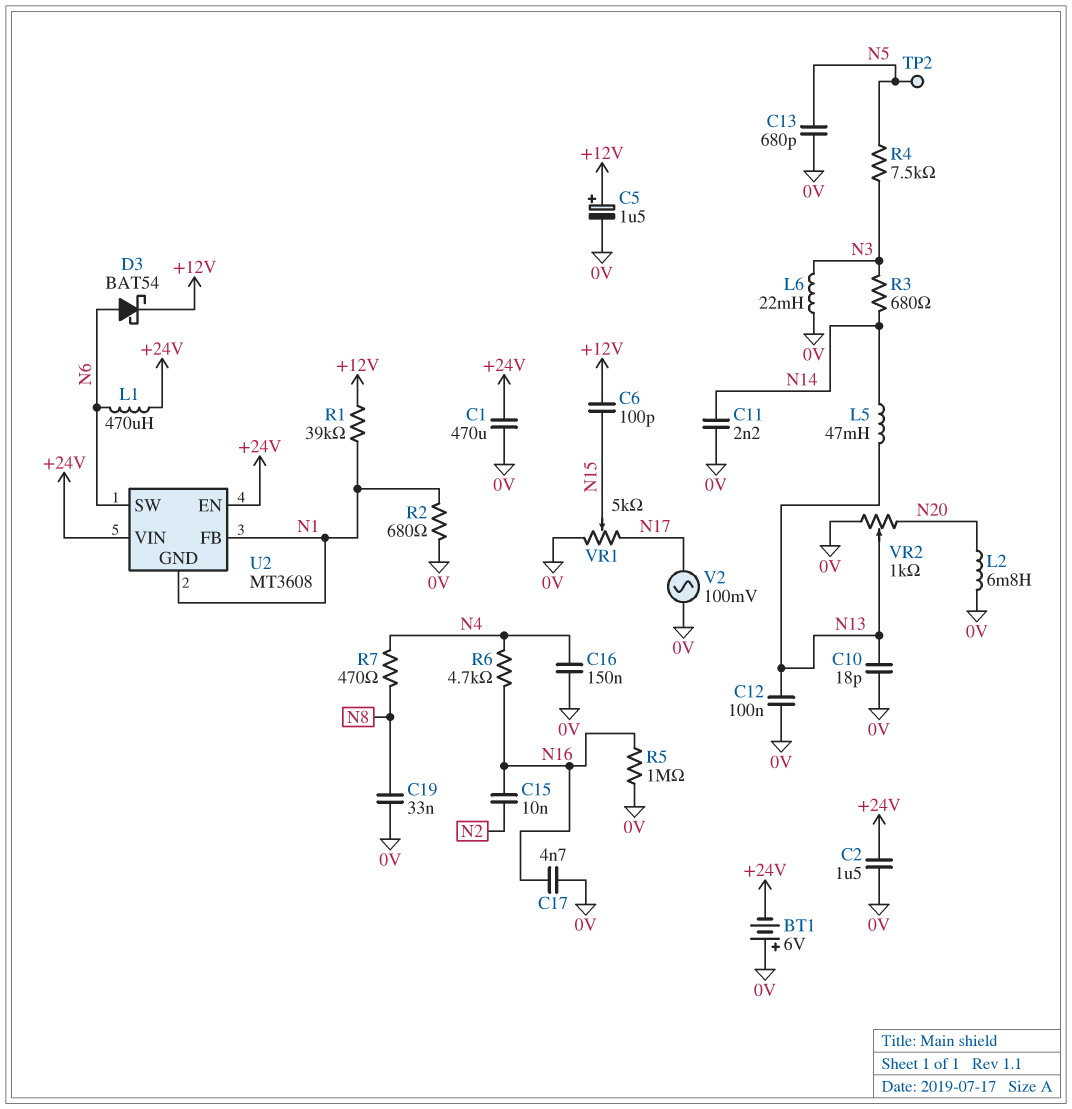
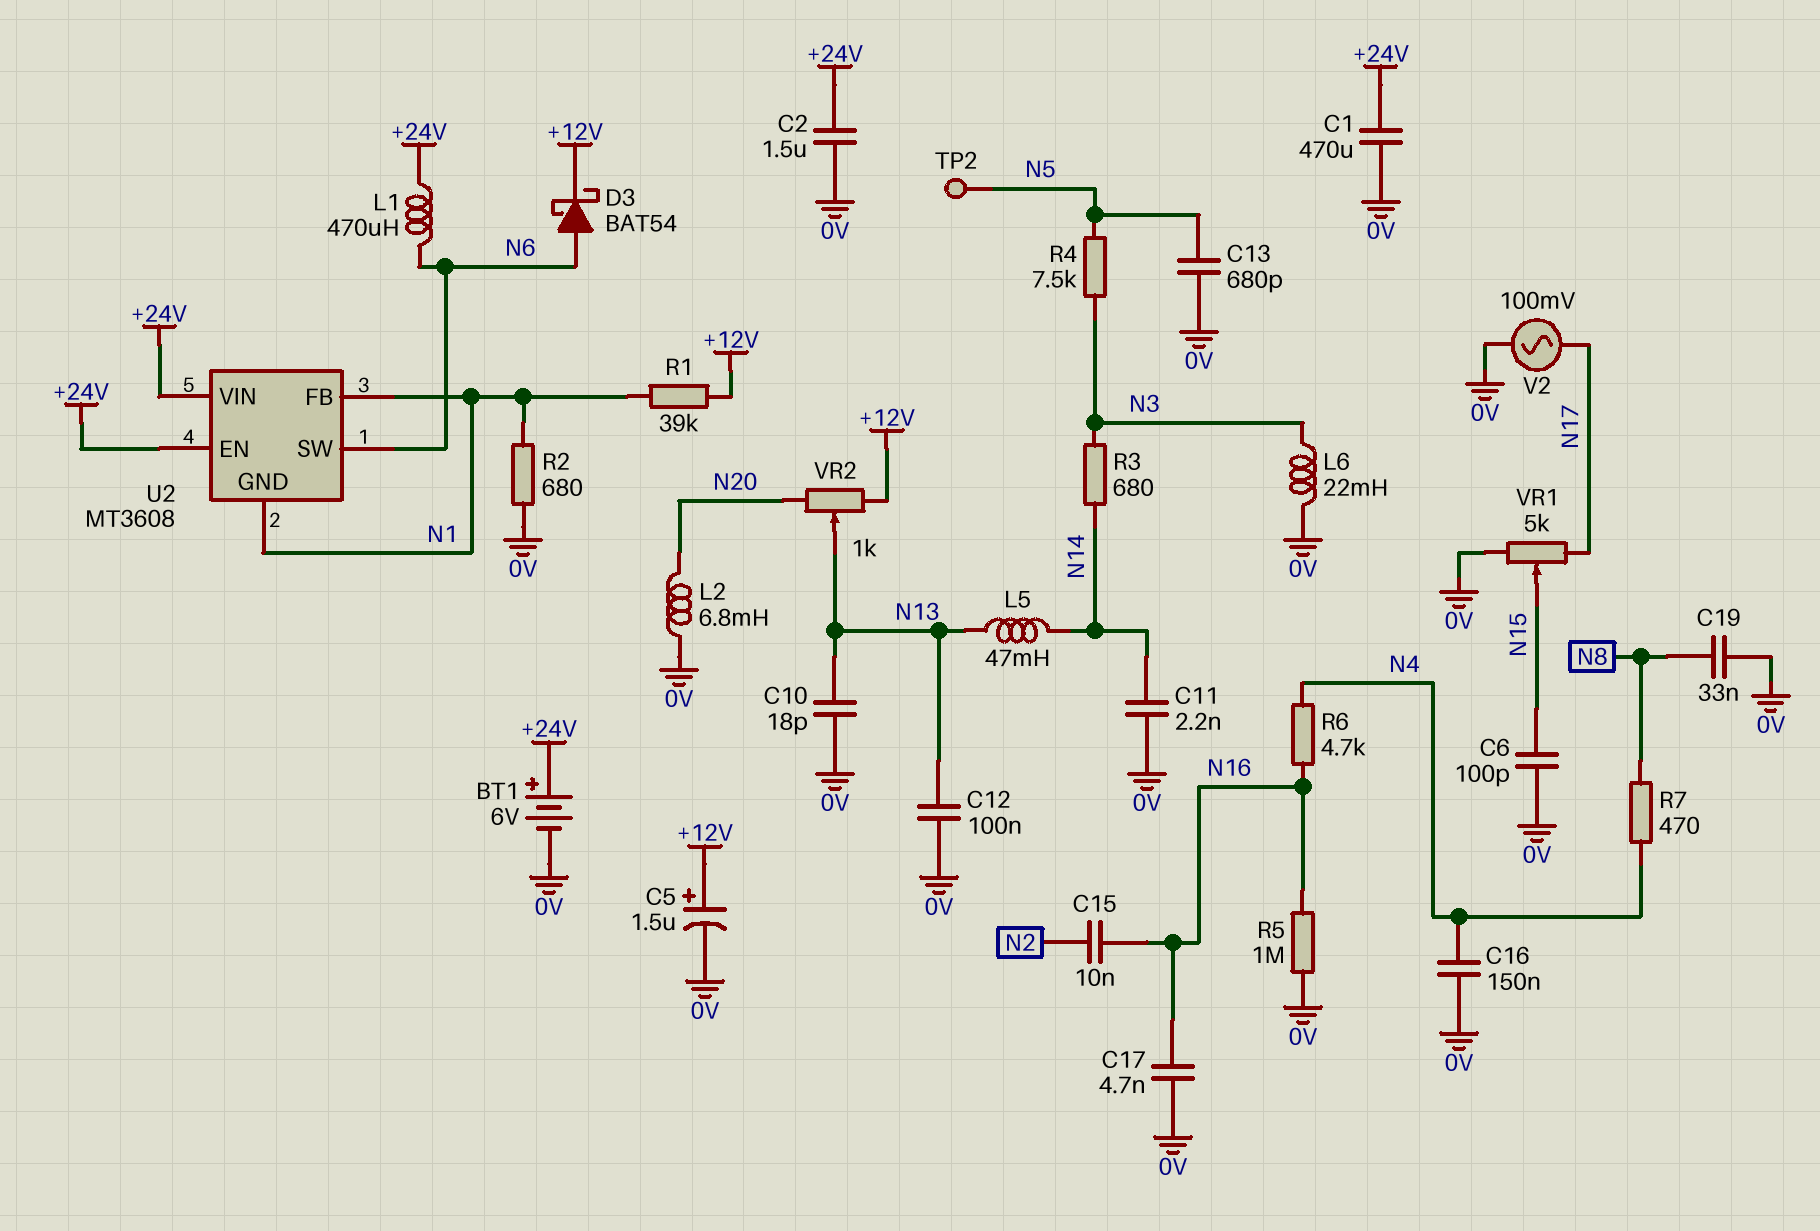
BT1: 6V (plus 0V, minus +24V) -> 6V (plus +24V, minus 0V)
C6: 100pF (+12V, N15) -> 100pF (0V, N15)
VR2: 1k (0V, N20, wiper N13) -> 1k (+12V, N20, wiper N13)

